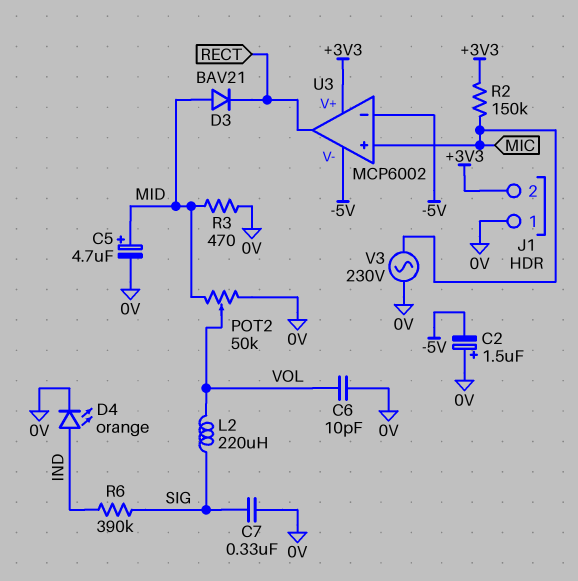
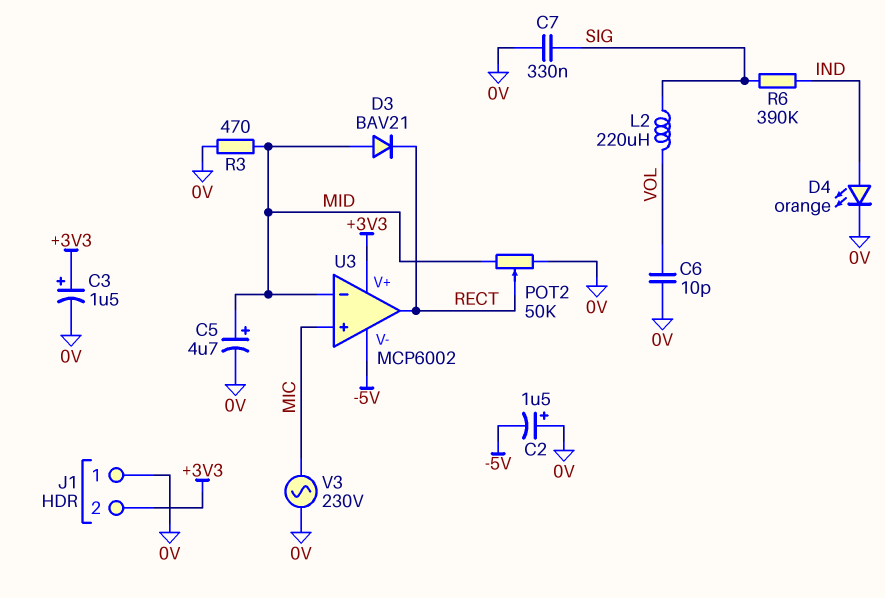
C3: none -> 1.5uF (plus +3V3, minus 0V)
POT2: 50k (0V, MID, wiper VOL) -> 50k (0V, MID, wiper RECT)
R2: 150k (+3V3, MIC) -> none
U3 pin in-: -5V -> MID

